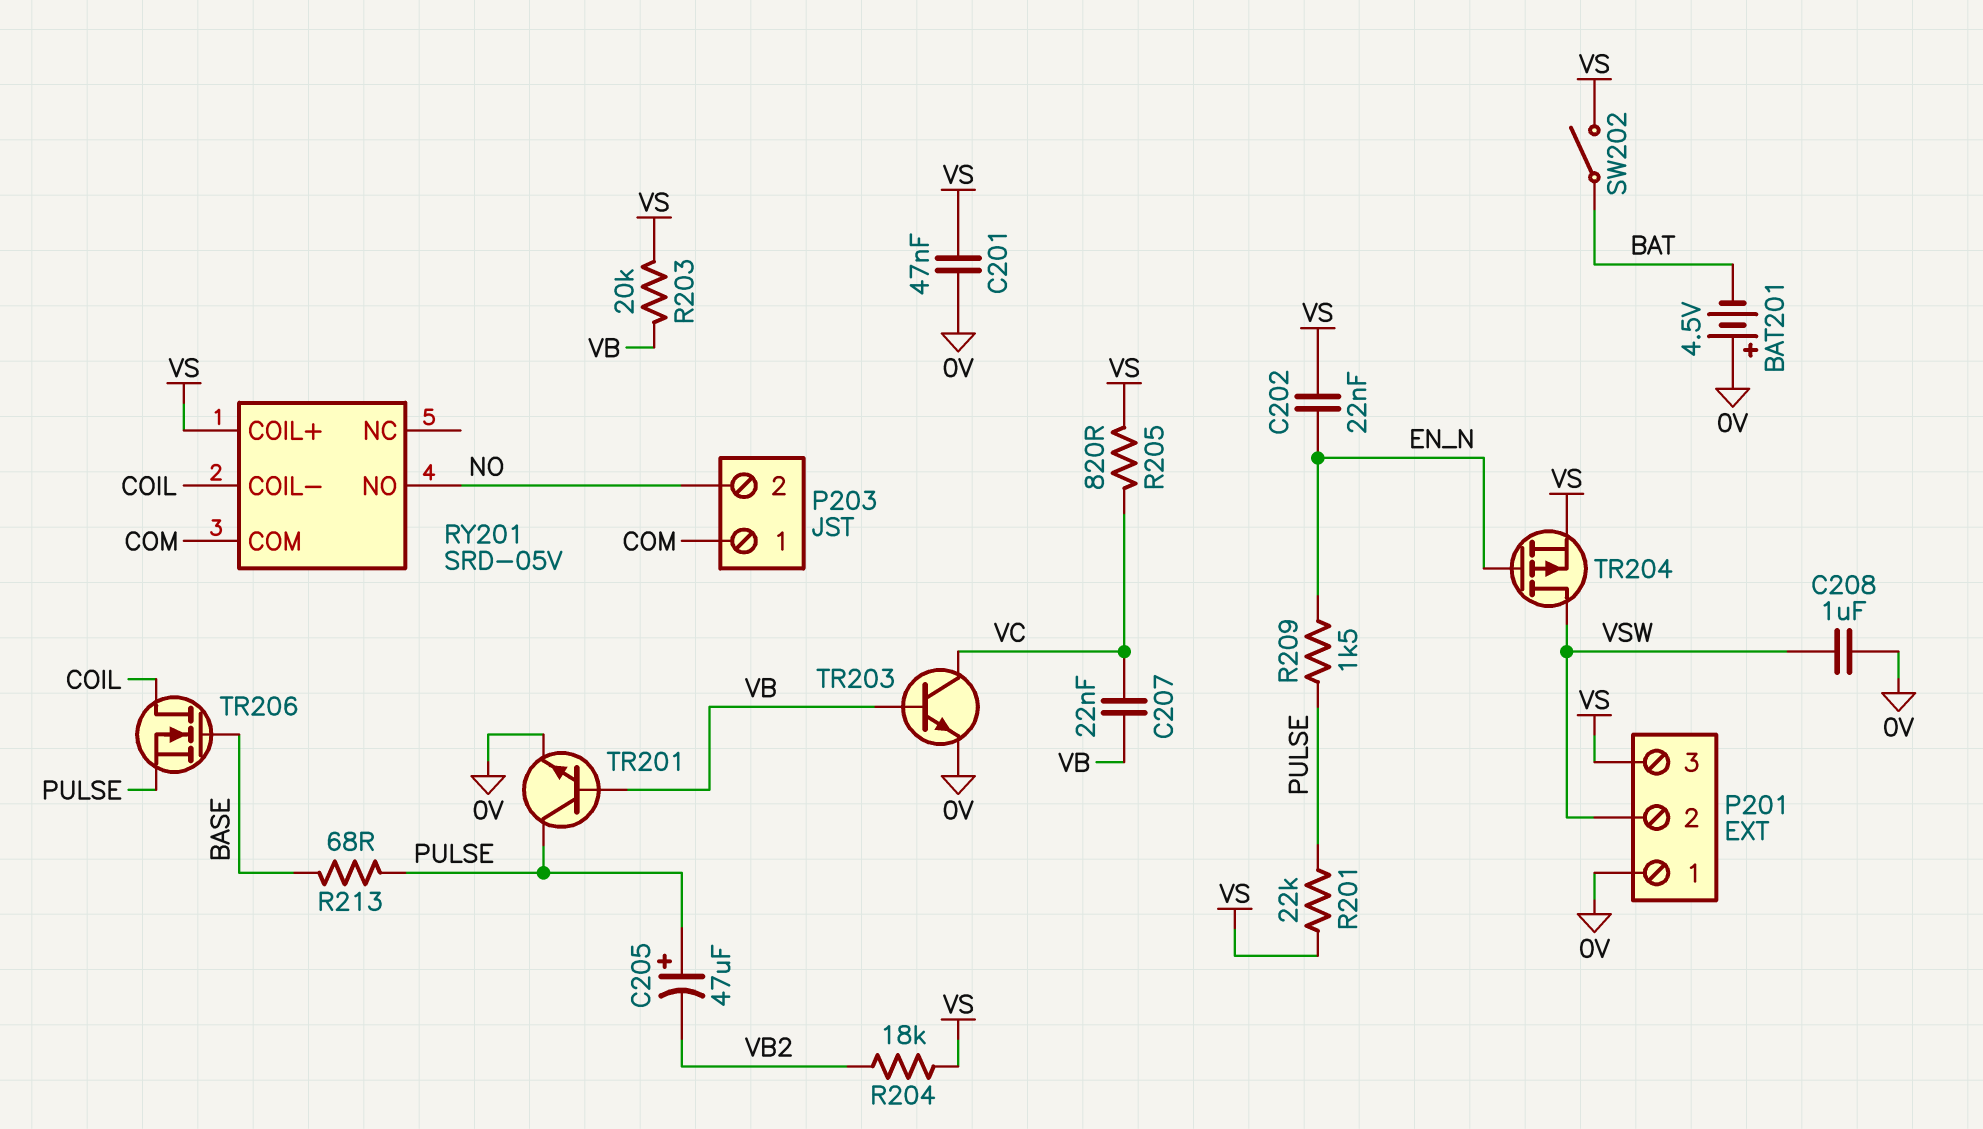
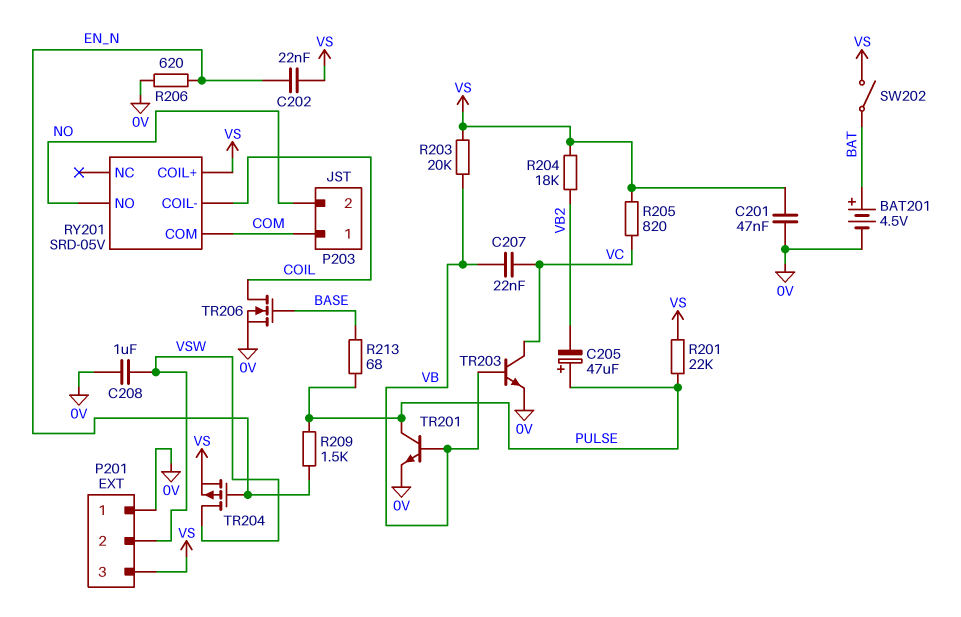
BAT201: 4.5V (plus 0V, minus BAT) -> 4.5V (plus BAT, minus 0V)
R206: none -> 620 (0V, EN_N)
TR206: NMOS (G BASE, D COIL, S PULSE) -> NMOS (G BASE, D COIL, S 0V)

